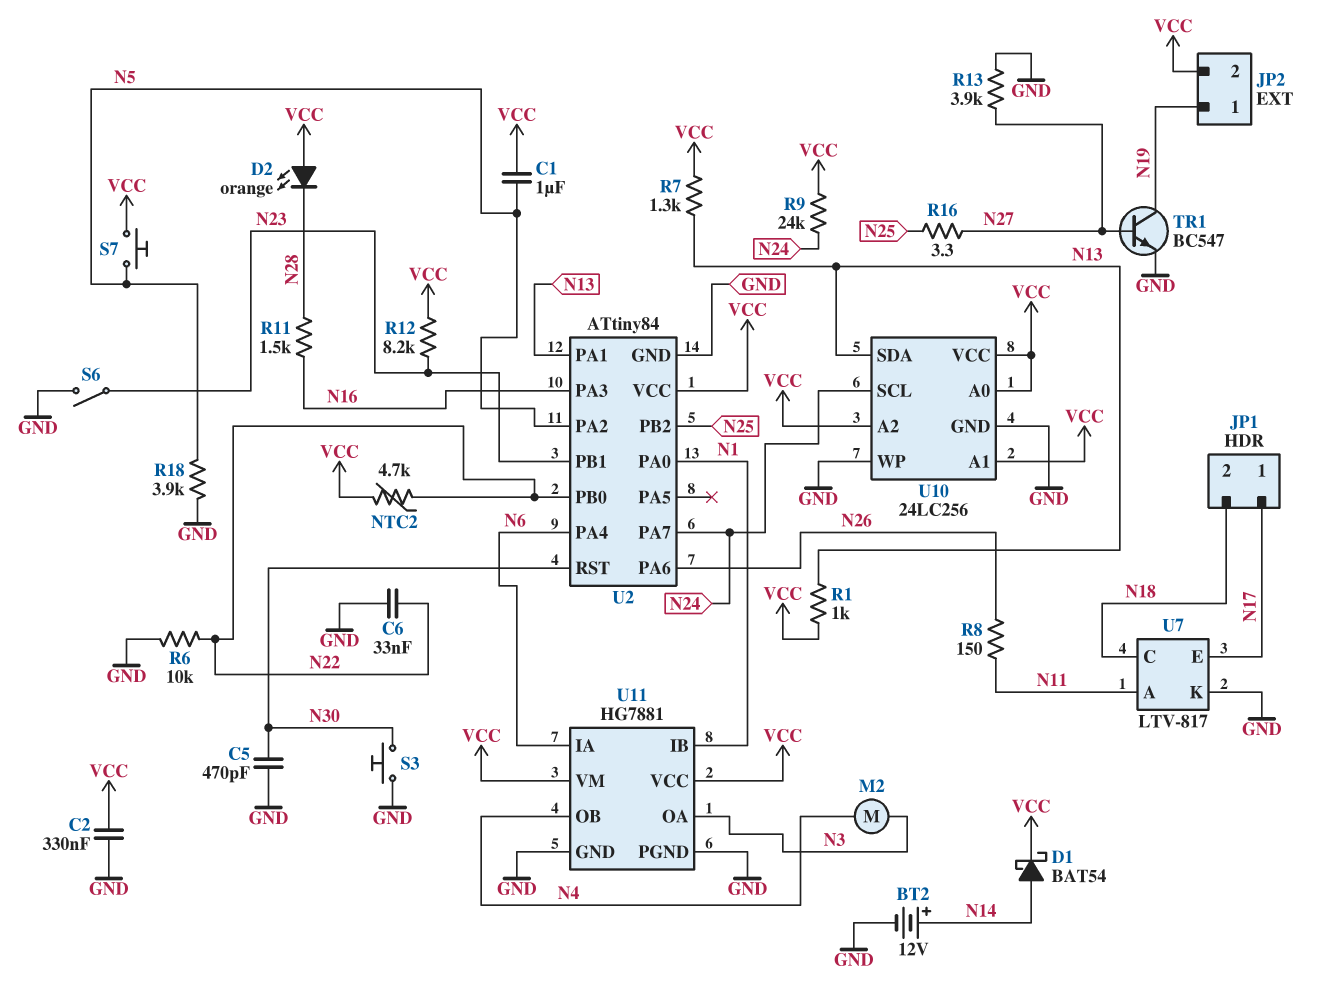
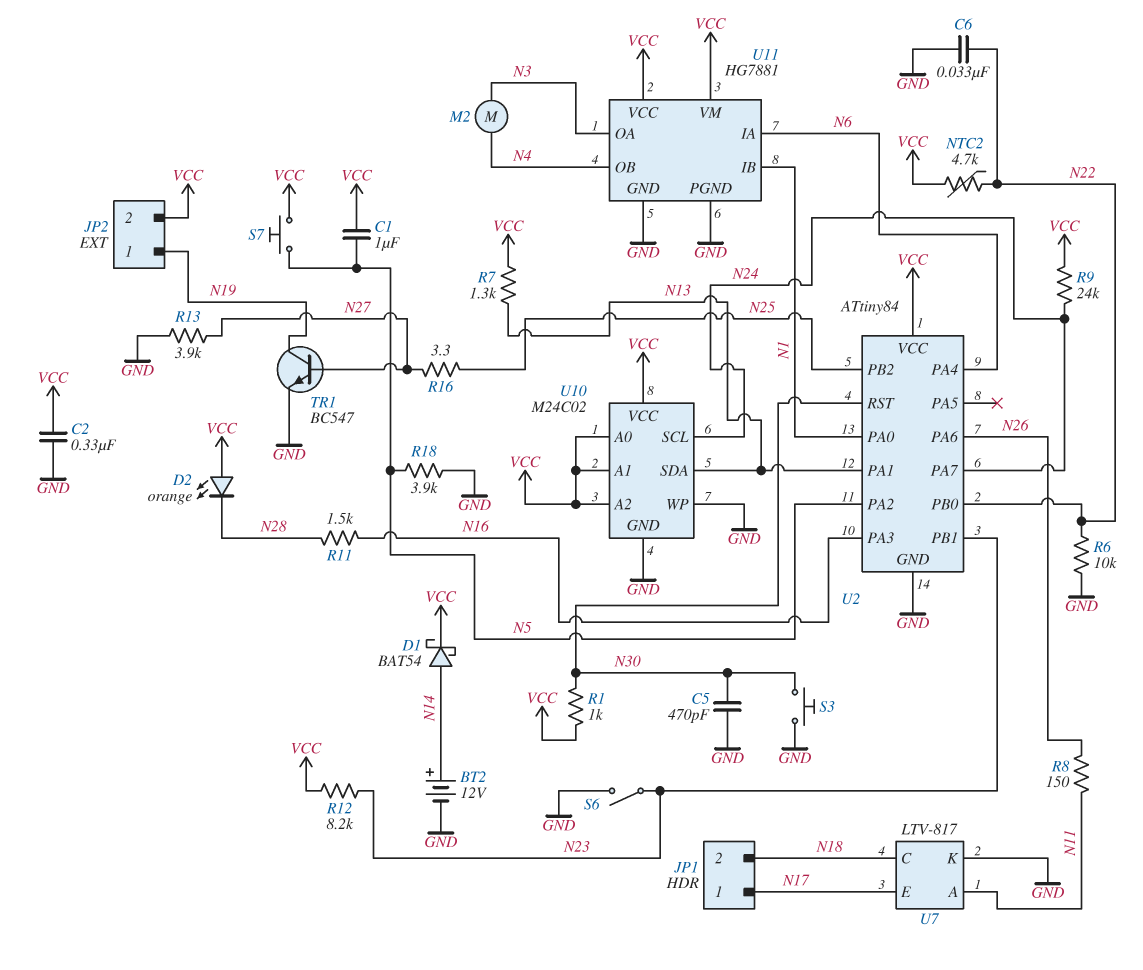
R1: 1k (N13, VCC) -> 1k (N30, VCC)
U10: 24LC256 -> M24C02

